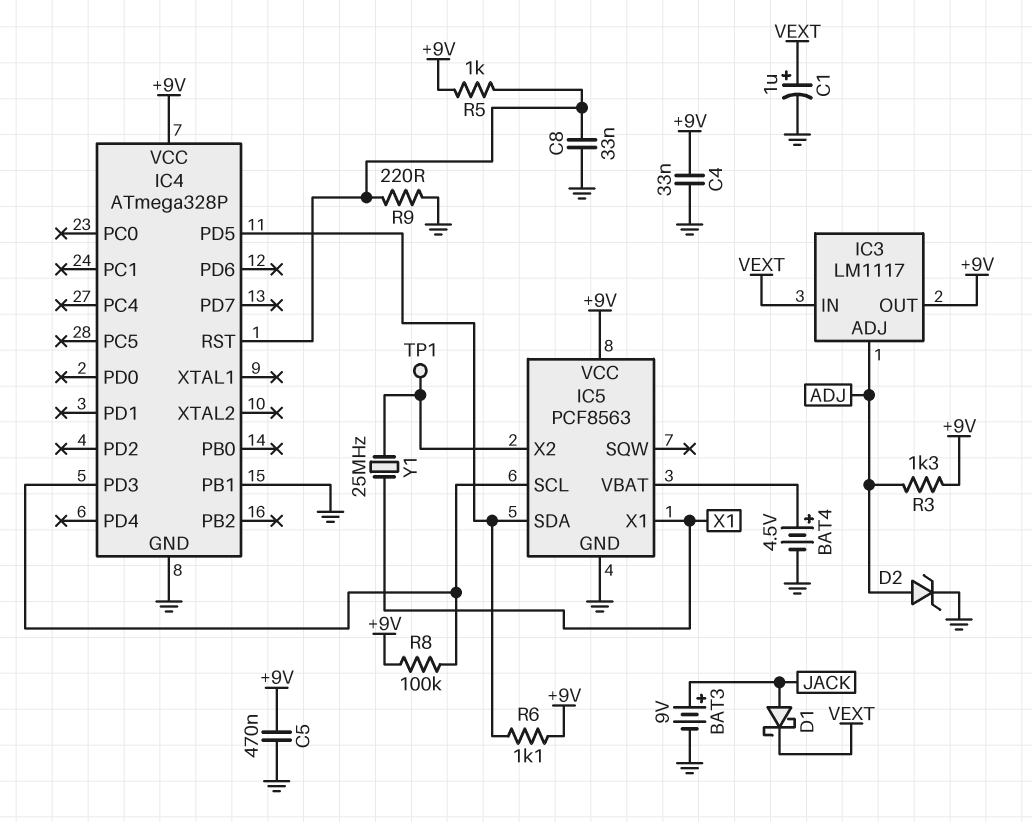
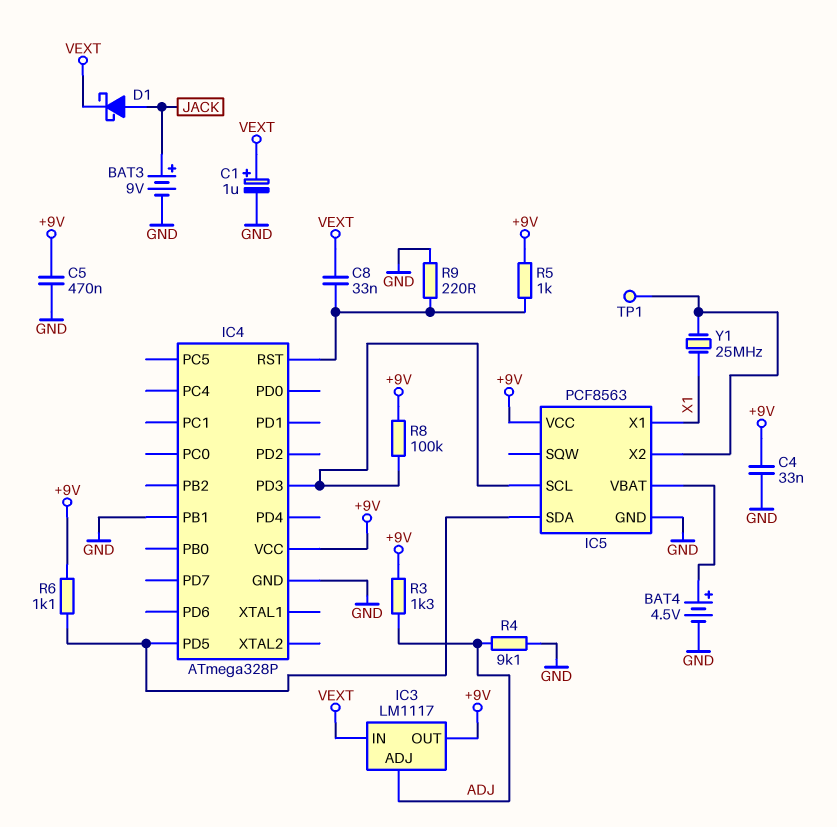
C8: 33nF (GND, IC4/RST) -> 33nF (IC4/RST, VEXT)
D2: zener (A ADJ, K GND) -> none
R4: none -> 9.1k (ADJ, GND)

